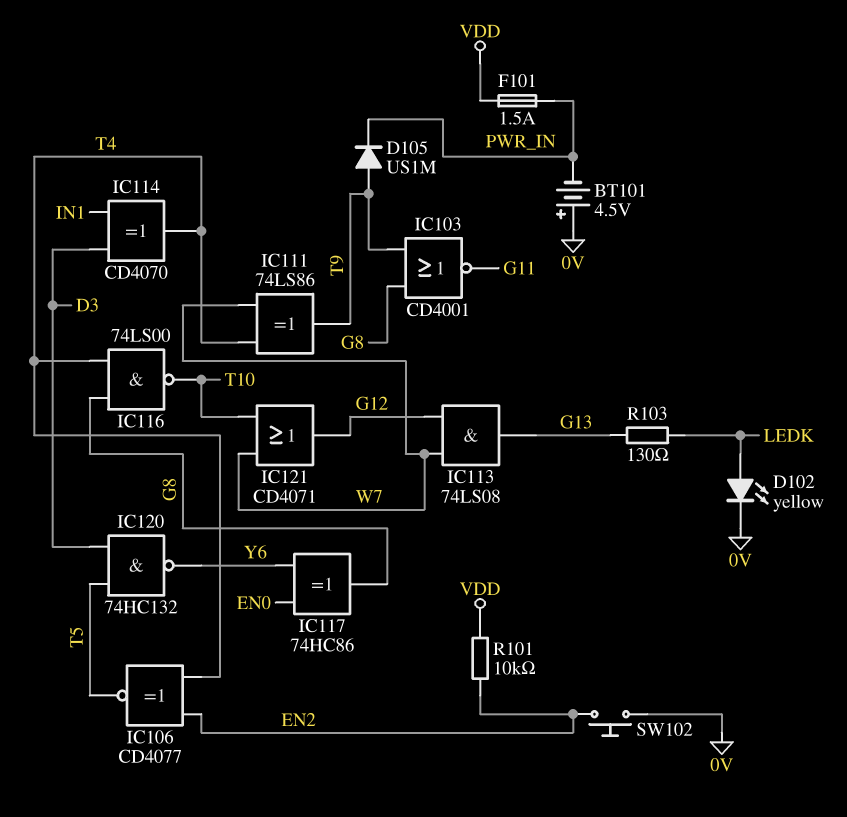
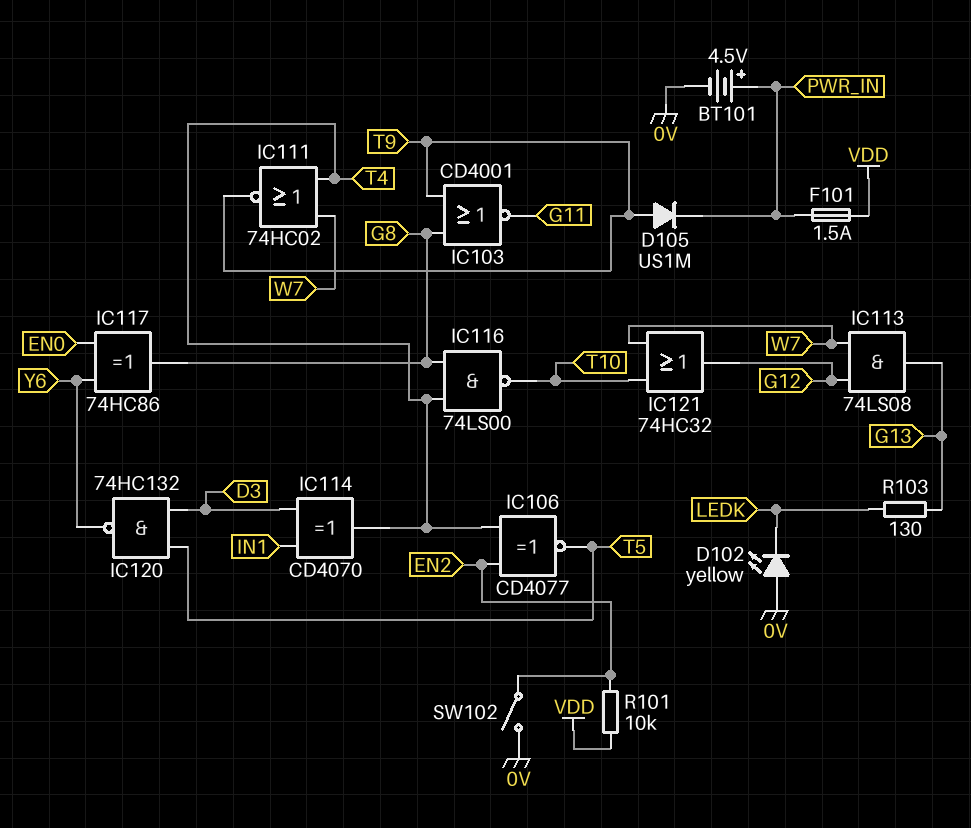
BT101: 4.5V (plus 0V, minus PWR_IN) -> 4.5V (plus PWR_IN, minus 0V)
D102: LED yellow (A LEDK, K 0V) -> LED yellow (A 0V, K LEDK)
IC111: XOR 74LS86 (in T4, in W7, out T9) -> NOR 74HC02 (in T4, in W7, out T9)
IC121: OR CD4071 (in T10, in W7, out G12) -> OR 74HC32 (in T10, in W7, out G12)
SW102: button (0V, EN2) -> switch (0V, EN2)

